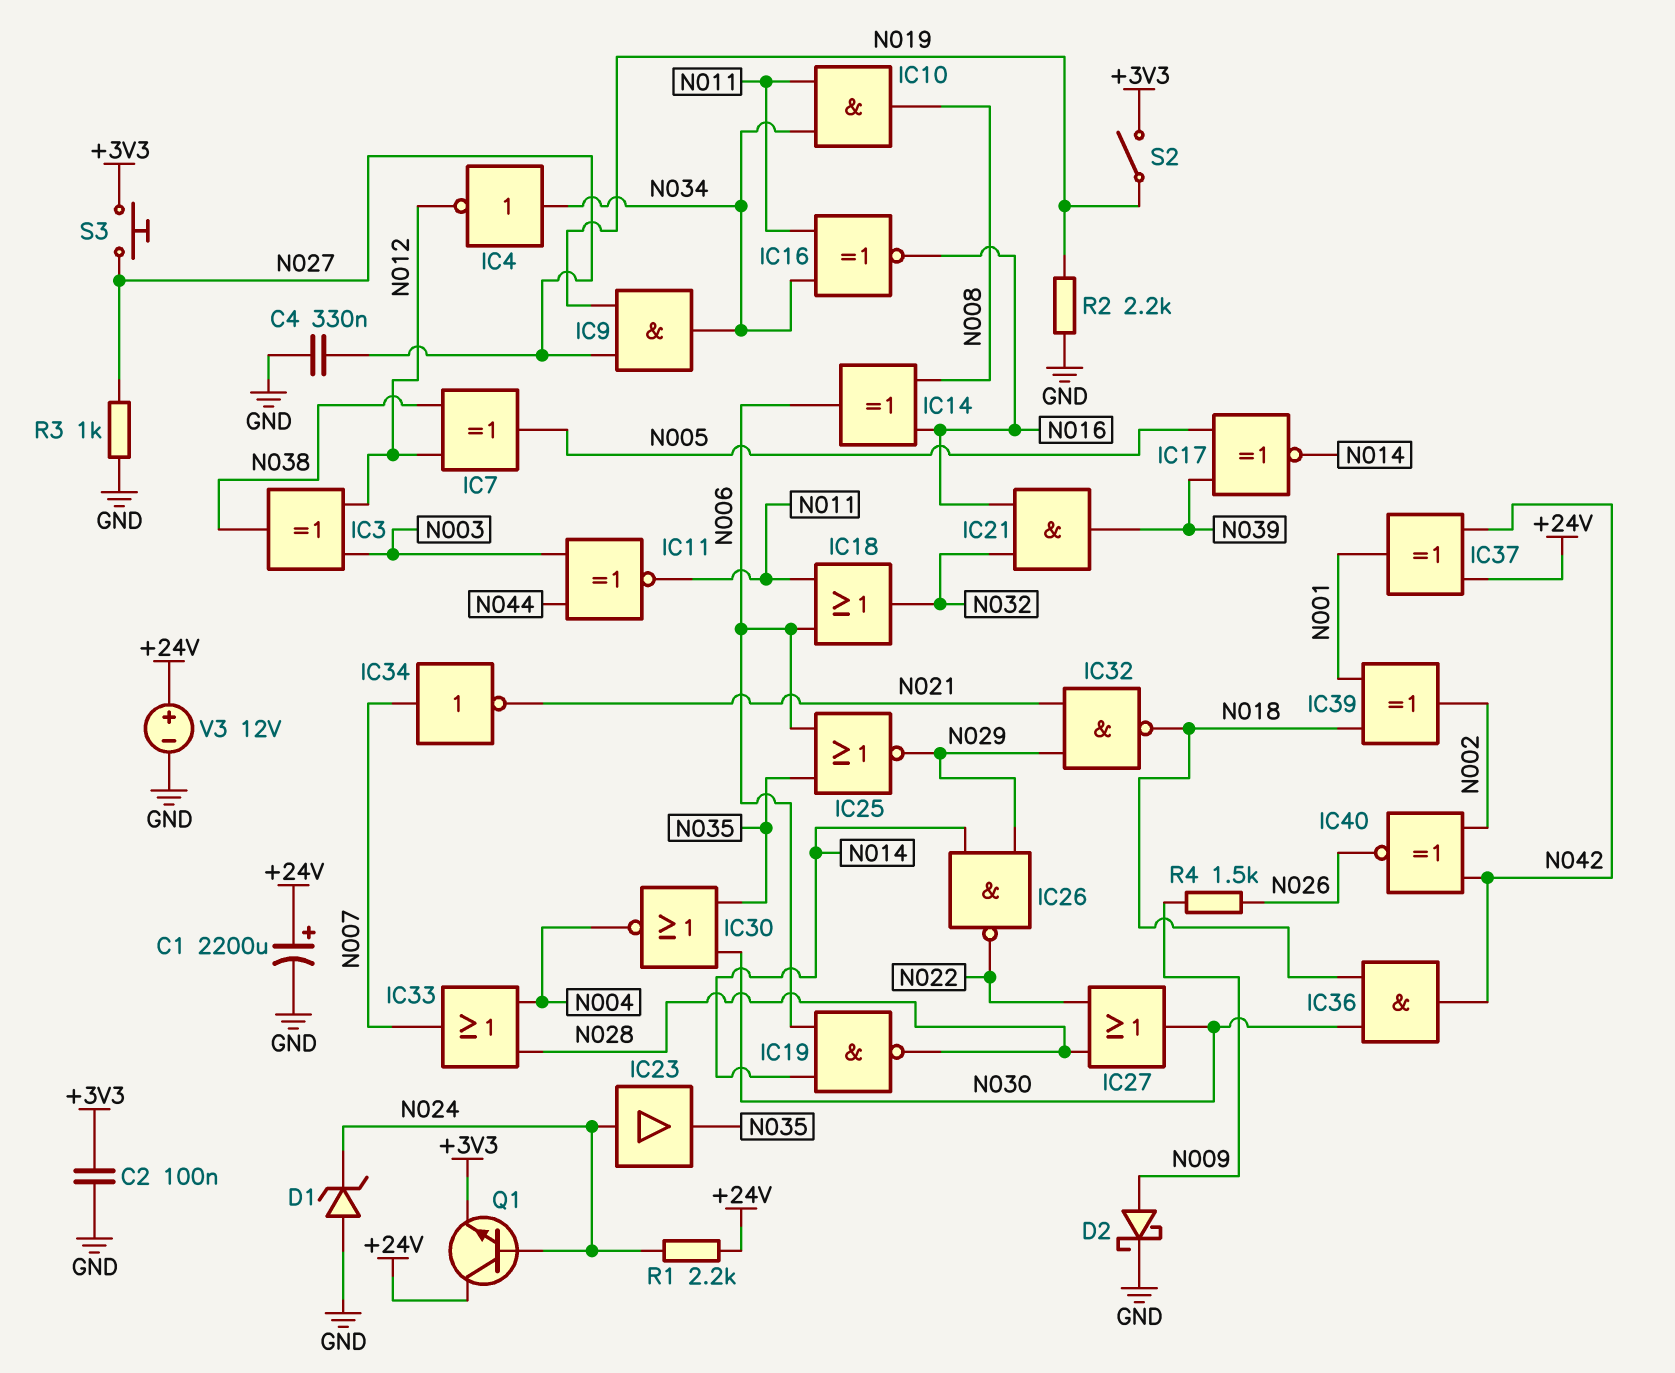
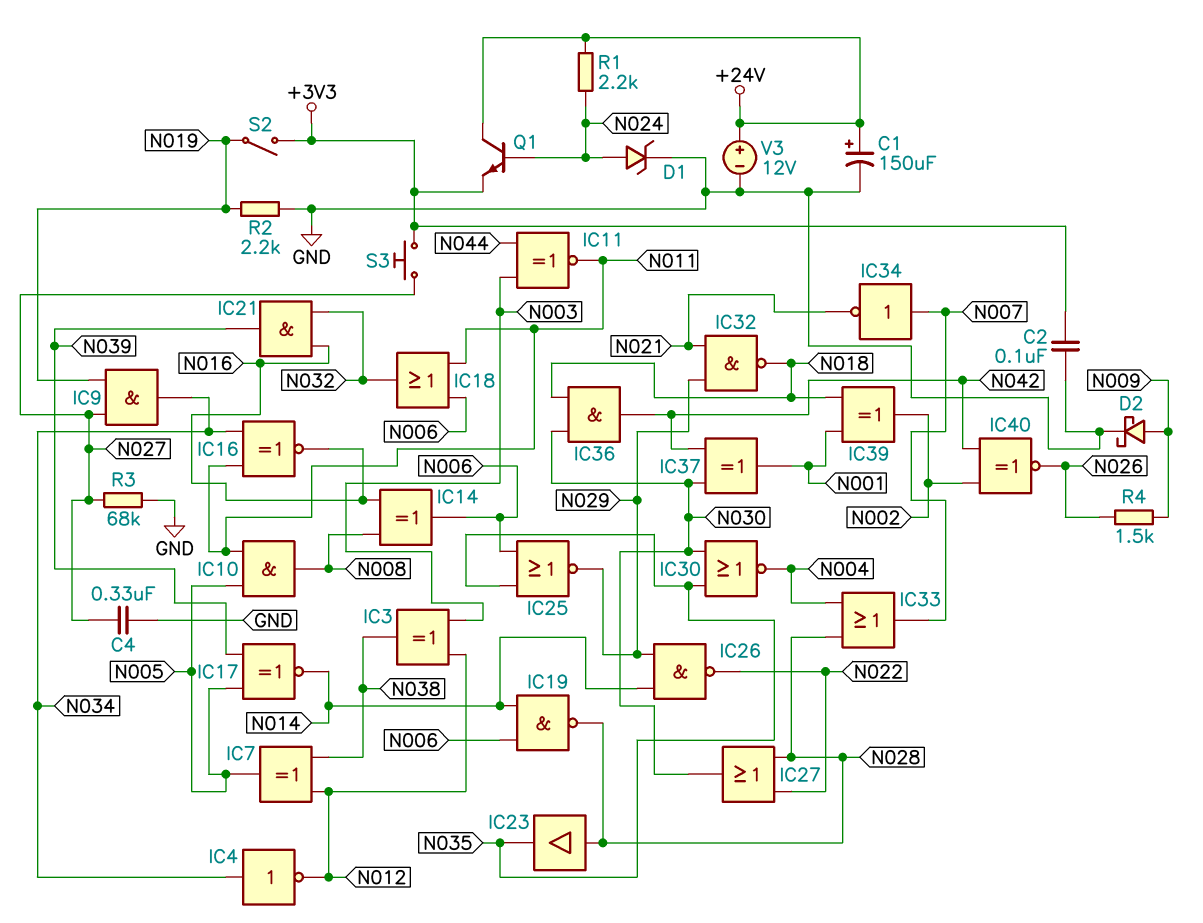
C1: 2200uF (plus +24V, minus GND) -> 150uF (plus +24V, minus GND)
D1: zener (A GND, K N024) -> zener (A N024, K GND)
IC10: AND (in N011, in N034, out N008) -> AND (in N005, in N011, out N008)
IC23: buffer (in N024, out N035) -> buffer (in N028, out N035)
IC37: XOR (in +24V, in N042, out N001) -> XOR (in N030, in N042, out N001)
R3: 1k (GND, N027) -> 68k (GND, N027)

